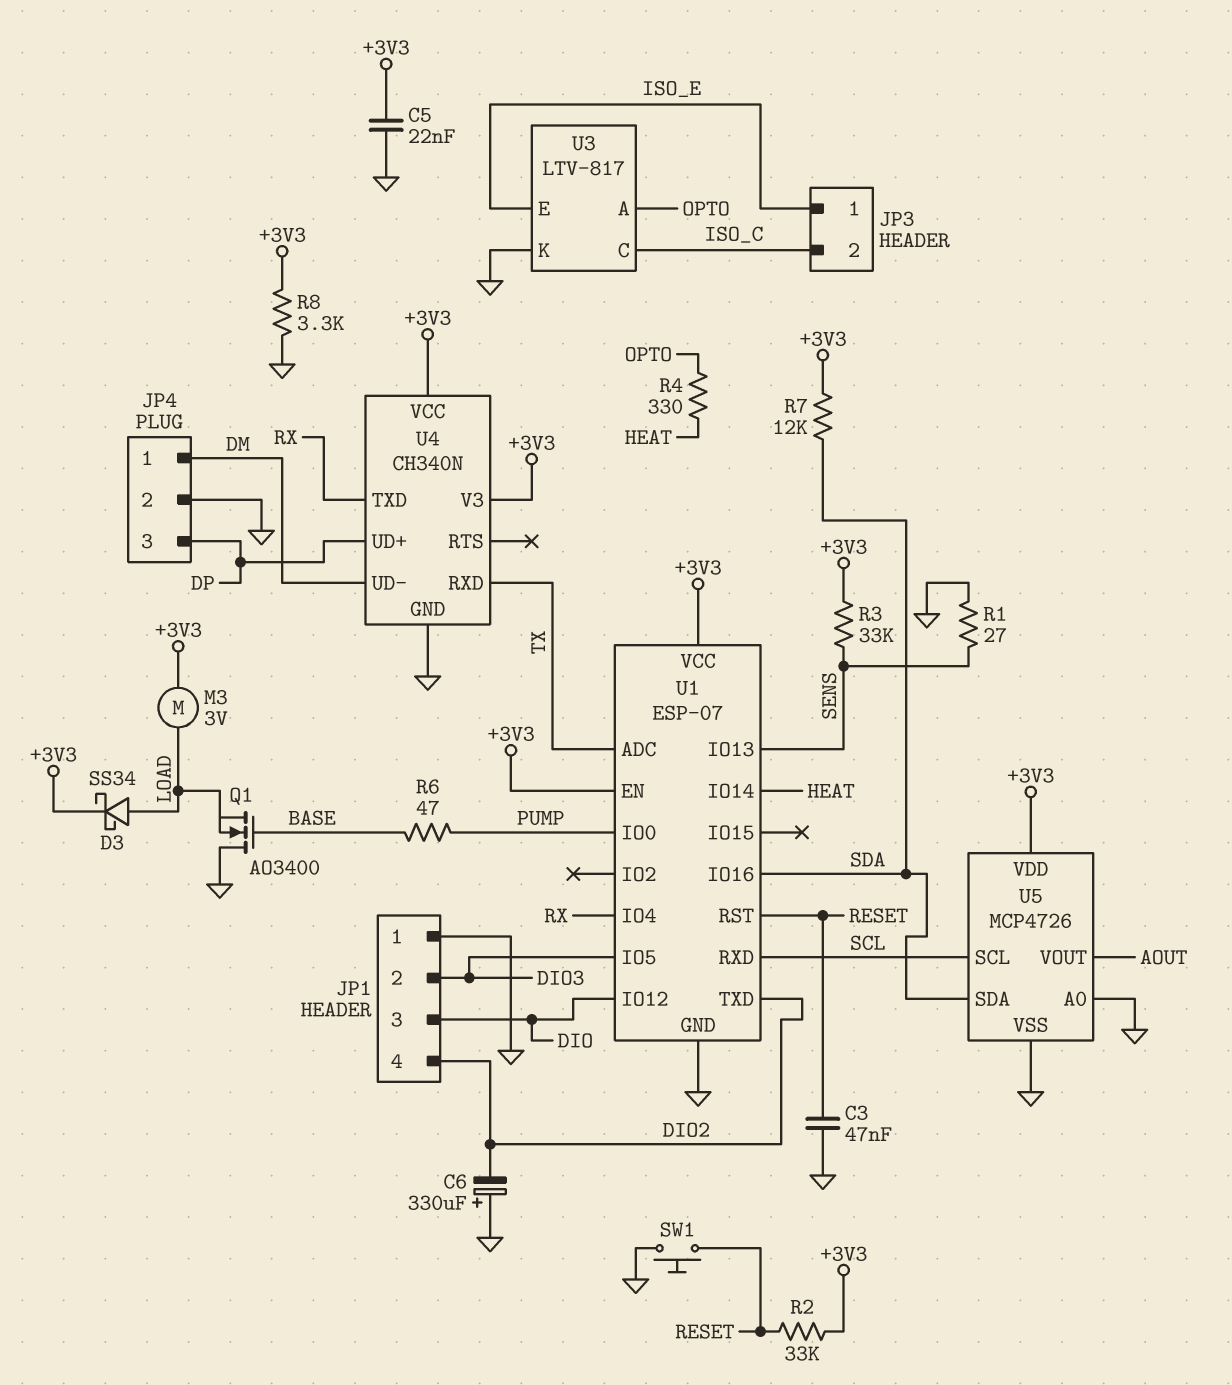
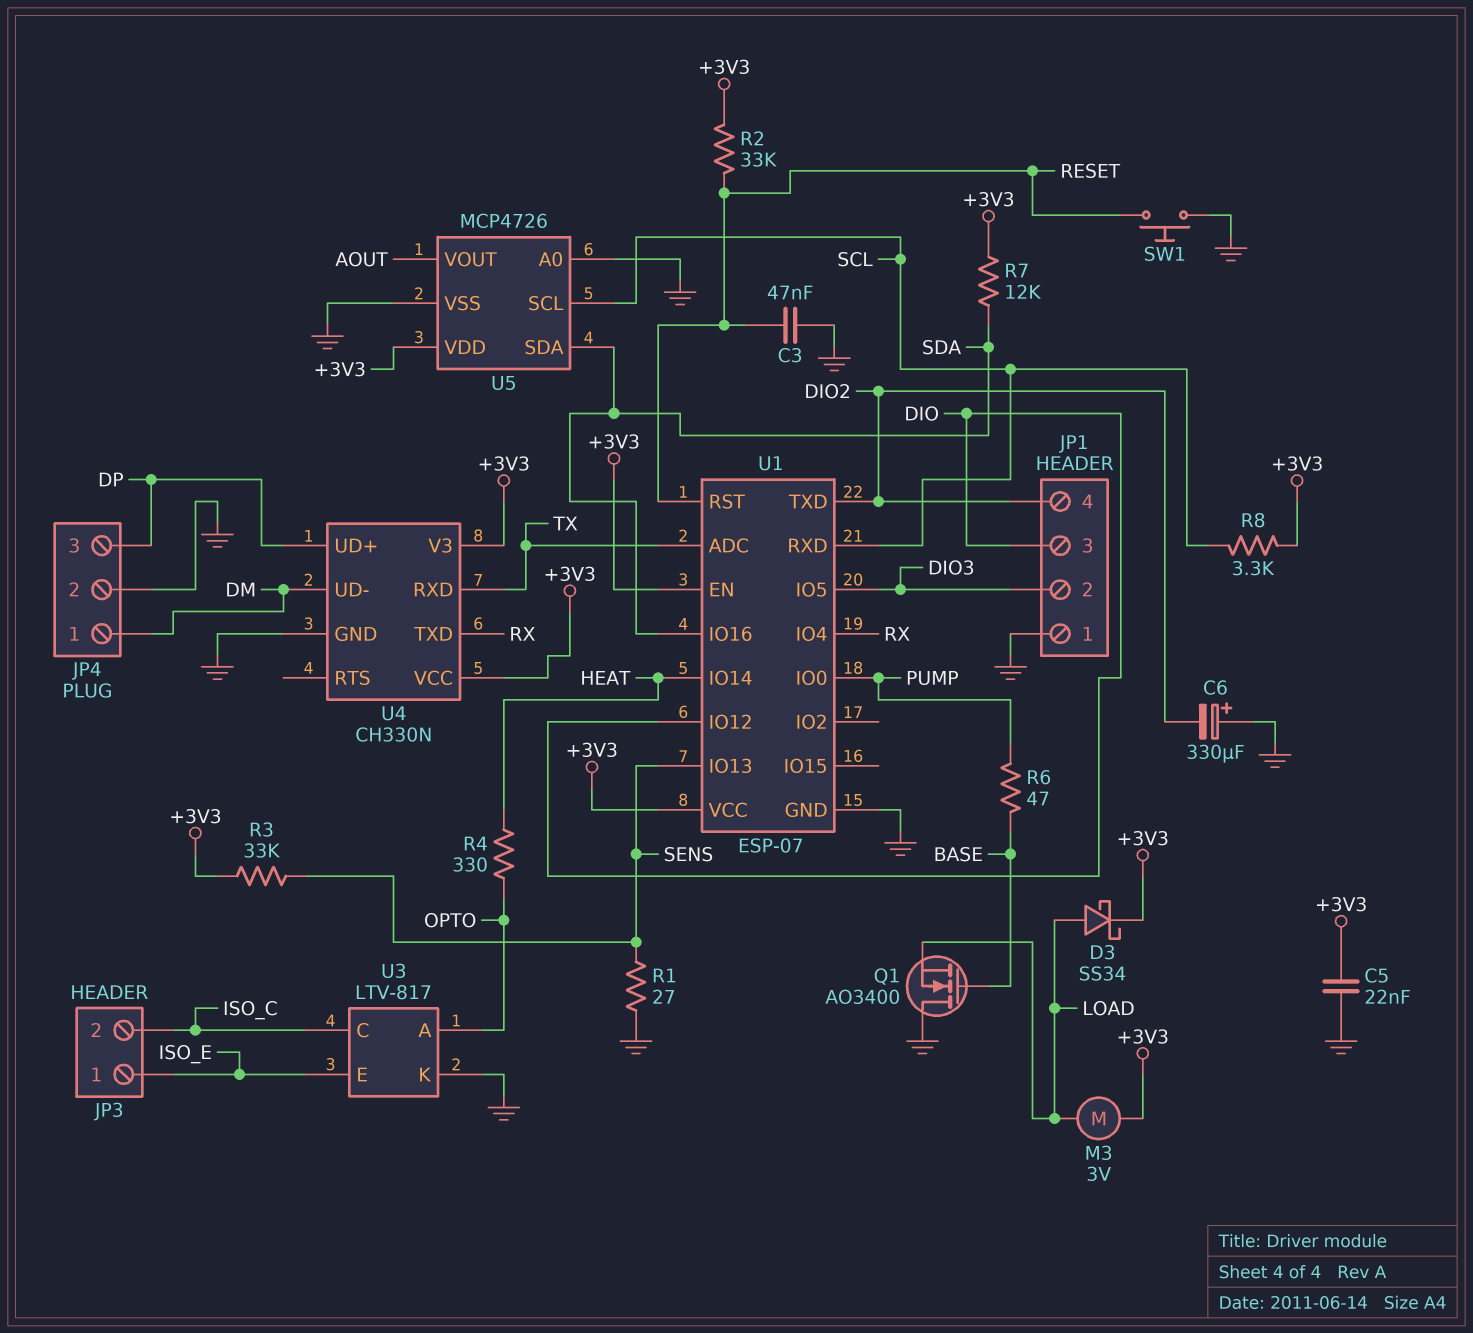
R8: 3.3k (+3V3, GND) -> 3.3k (+3V3, SCL)
U4: CH340N -> CH330N

